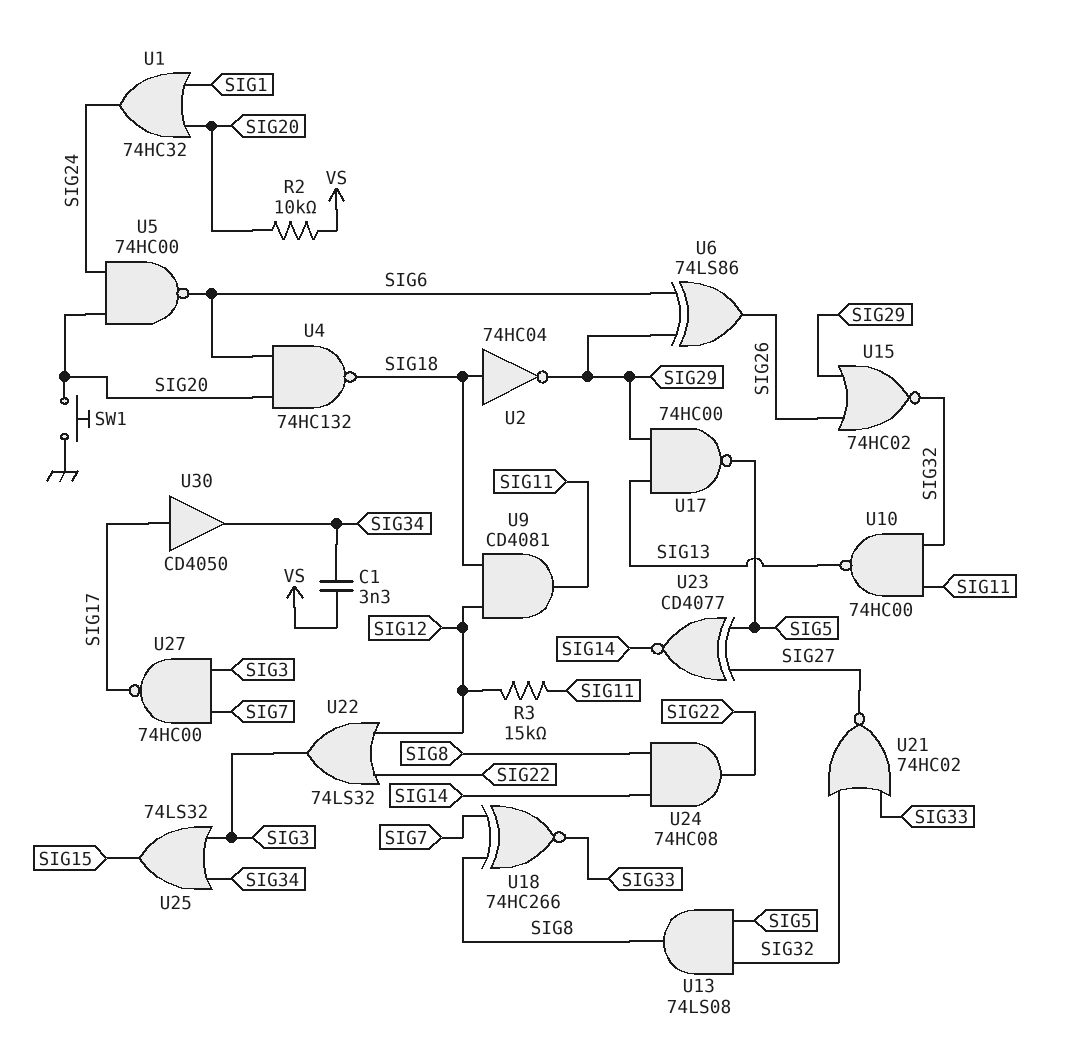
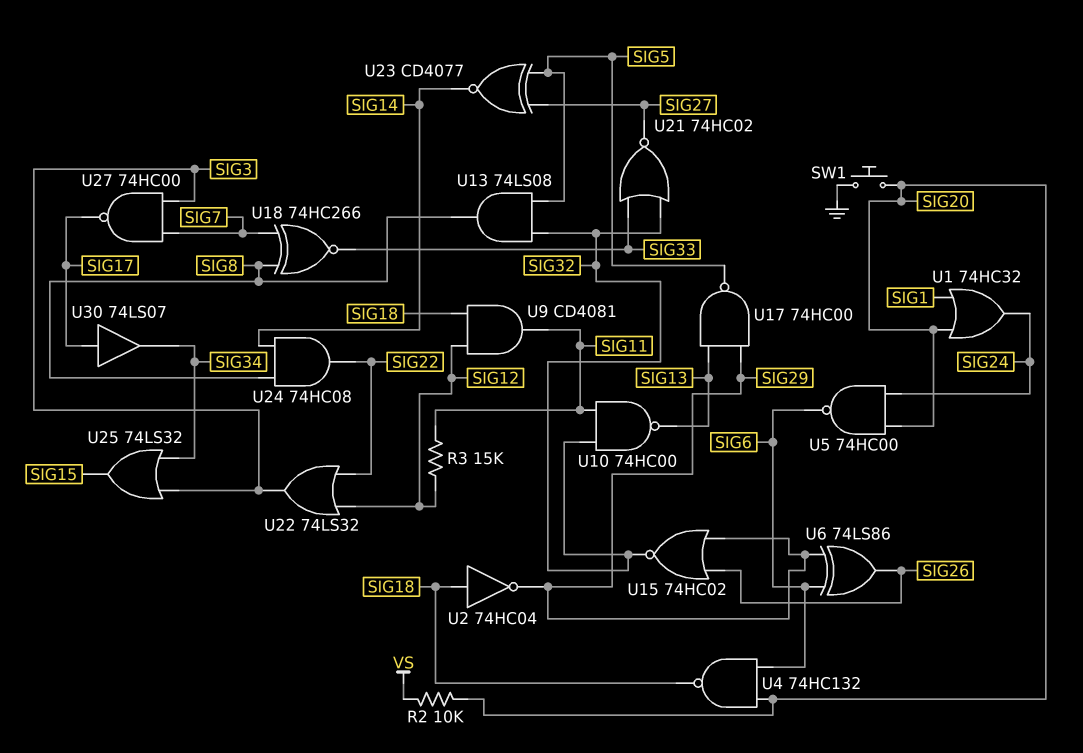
C1: 3.3nF (SIG34, VS) -> none
U30: buffer CD4050 (in SIG17, out SIG34) -> buffer 74LS07 (in SIG17, out SIG34)

